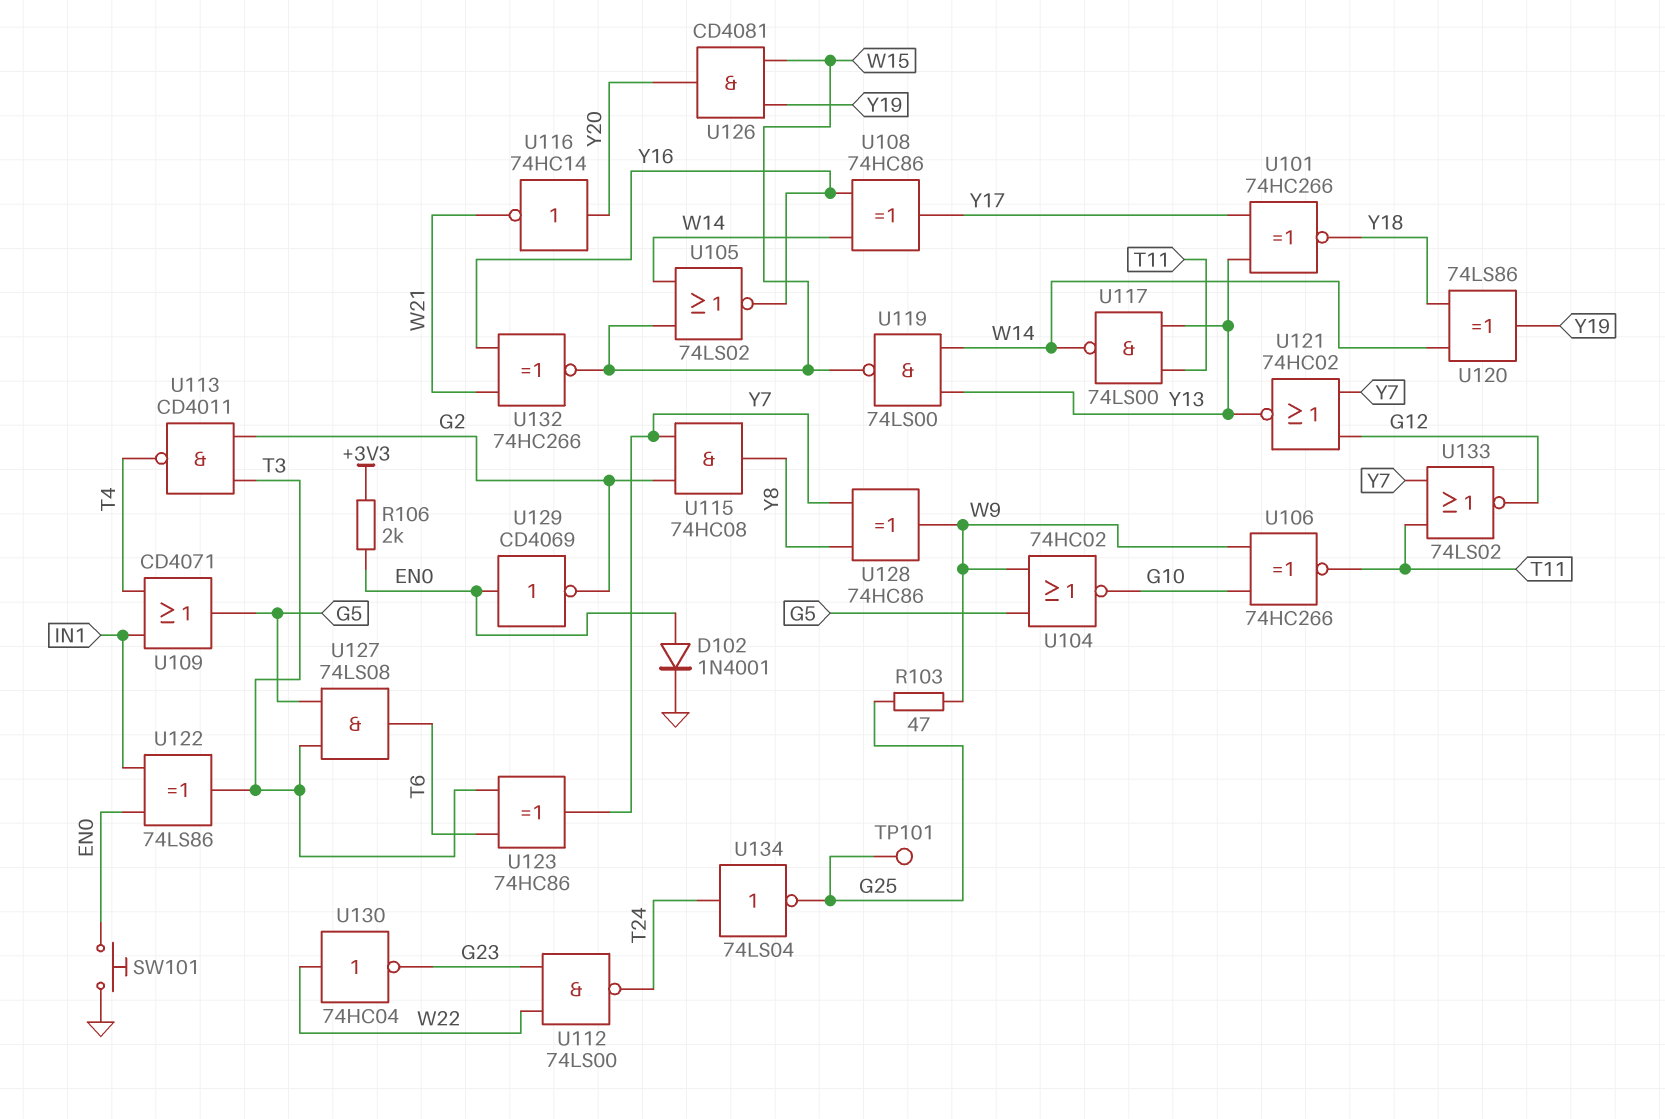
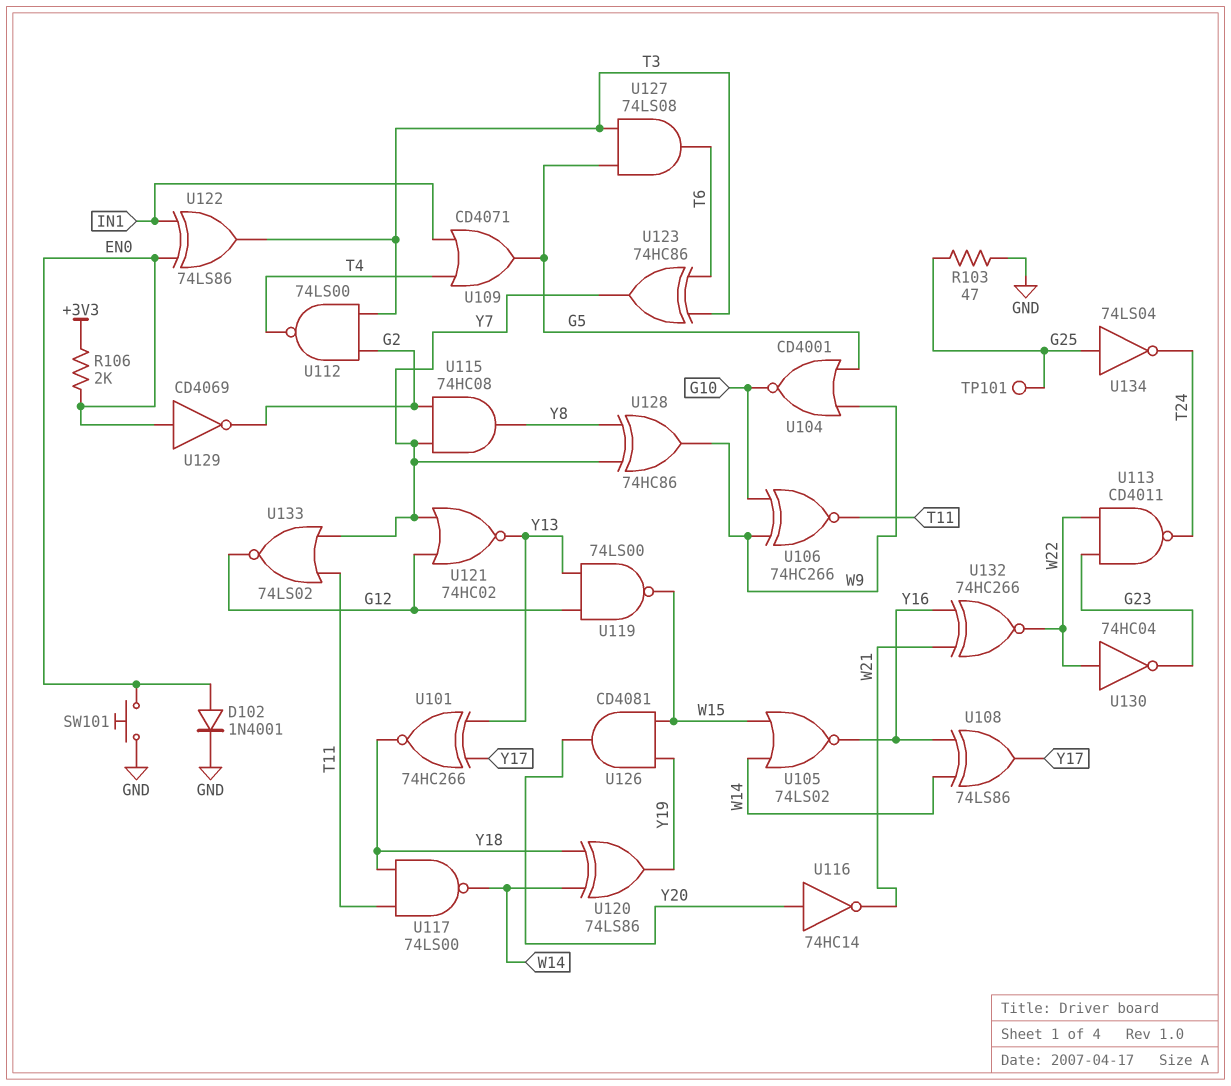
R103: 47 (G25, W9) -> 47 (G25, GND)
U104: NOR 74HC02 (in G5, in W9, out G10) -> NOR CD4001 (in G5, in W9, out G10)
U108: XOR 74HC86 (in W14, in Y16, out Y17) -> XOR 74LS86 (in W14, in Y16, out Y17)
U112: NAND 74LS00 (in G23, in W22, out T24) -> NAND 74LS00 (in G2, in T3, out T4)
U113: NAND CD4011 (in G2, in T3, out T4) -> NAND CD4011 (in G23, in W22, out T24)
U117: NAND 74LS00 (in T11, in Y13, out W14) -> NAND 74LS00 (in T11, in Y18, out W14)
U119: NAND 74LS00 (in W14, in Y13, out W15) -> NAND 74LS00 (in G12, in Y13, out W15)
U132: XNOR 74HC266 (in W21, in Y16, out W15) -> XNOR 74HC266 (in W21, in Y16, out W22)
U134: NOT 74LS04 (in T24, out G25) -> NOT 74LS04 (in G25, out T24)

